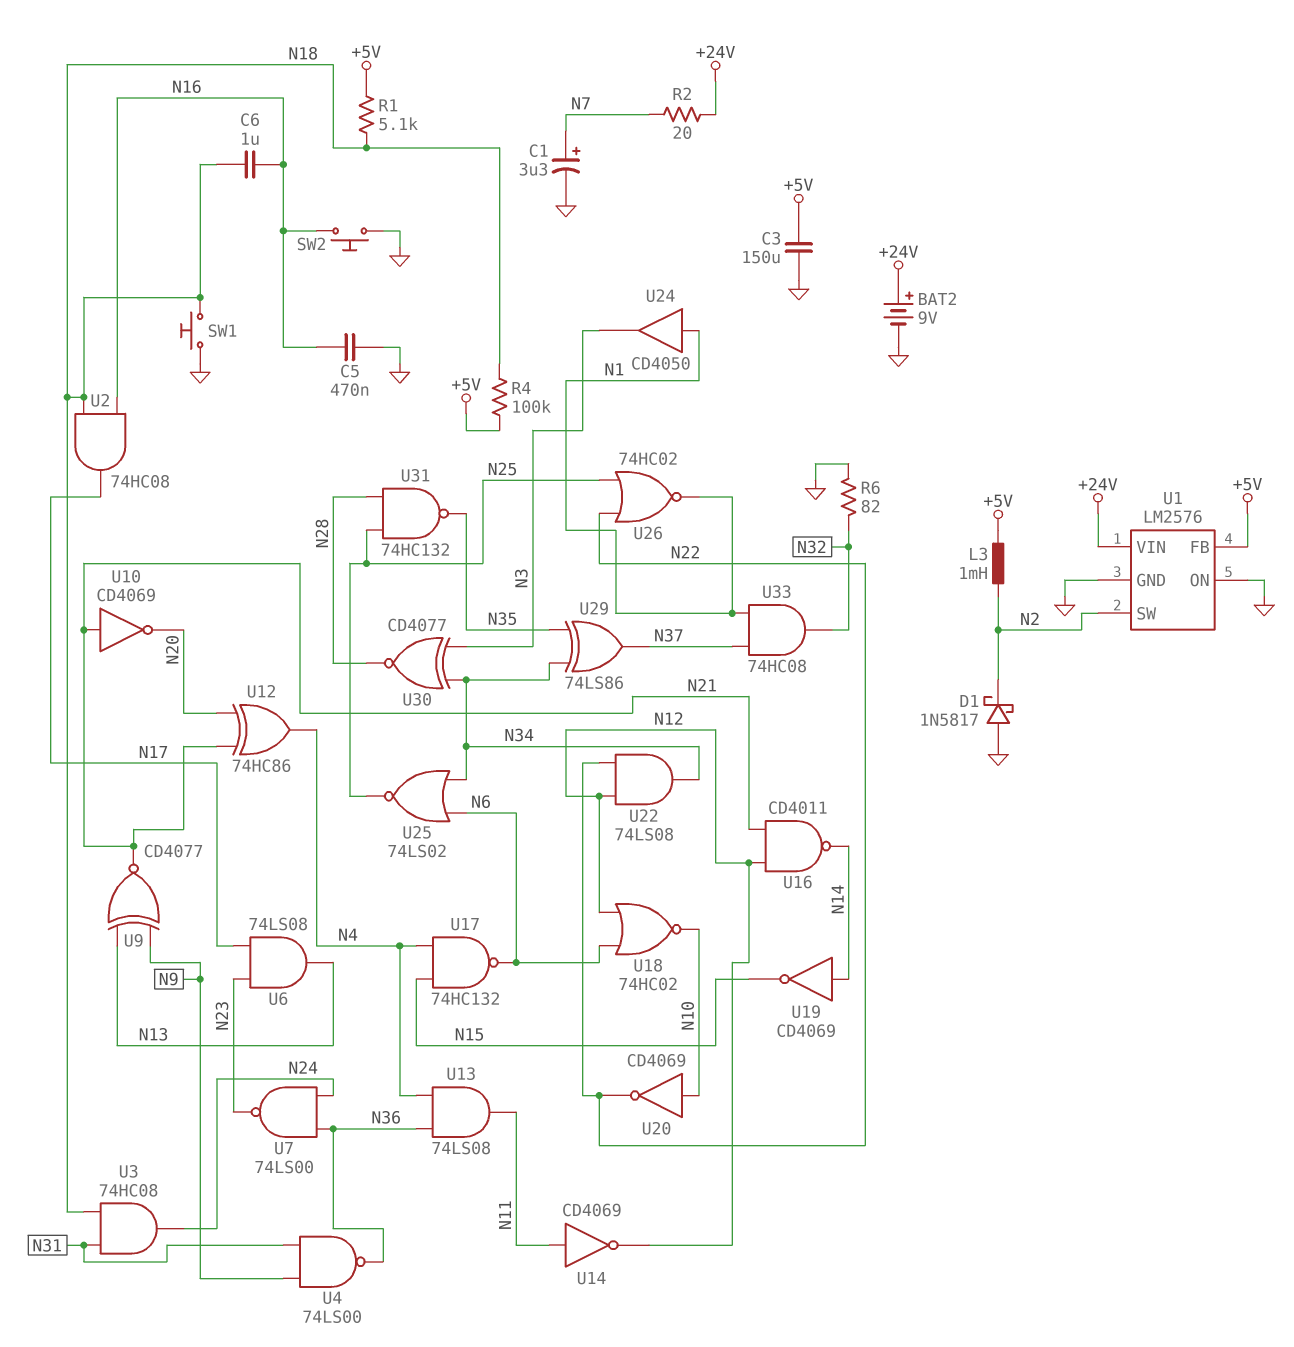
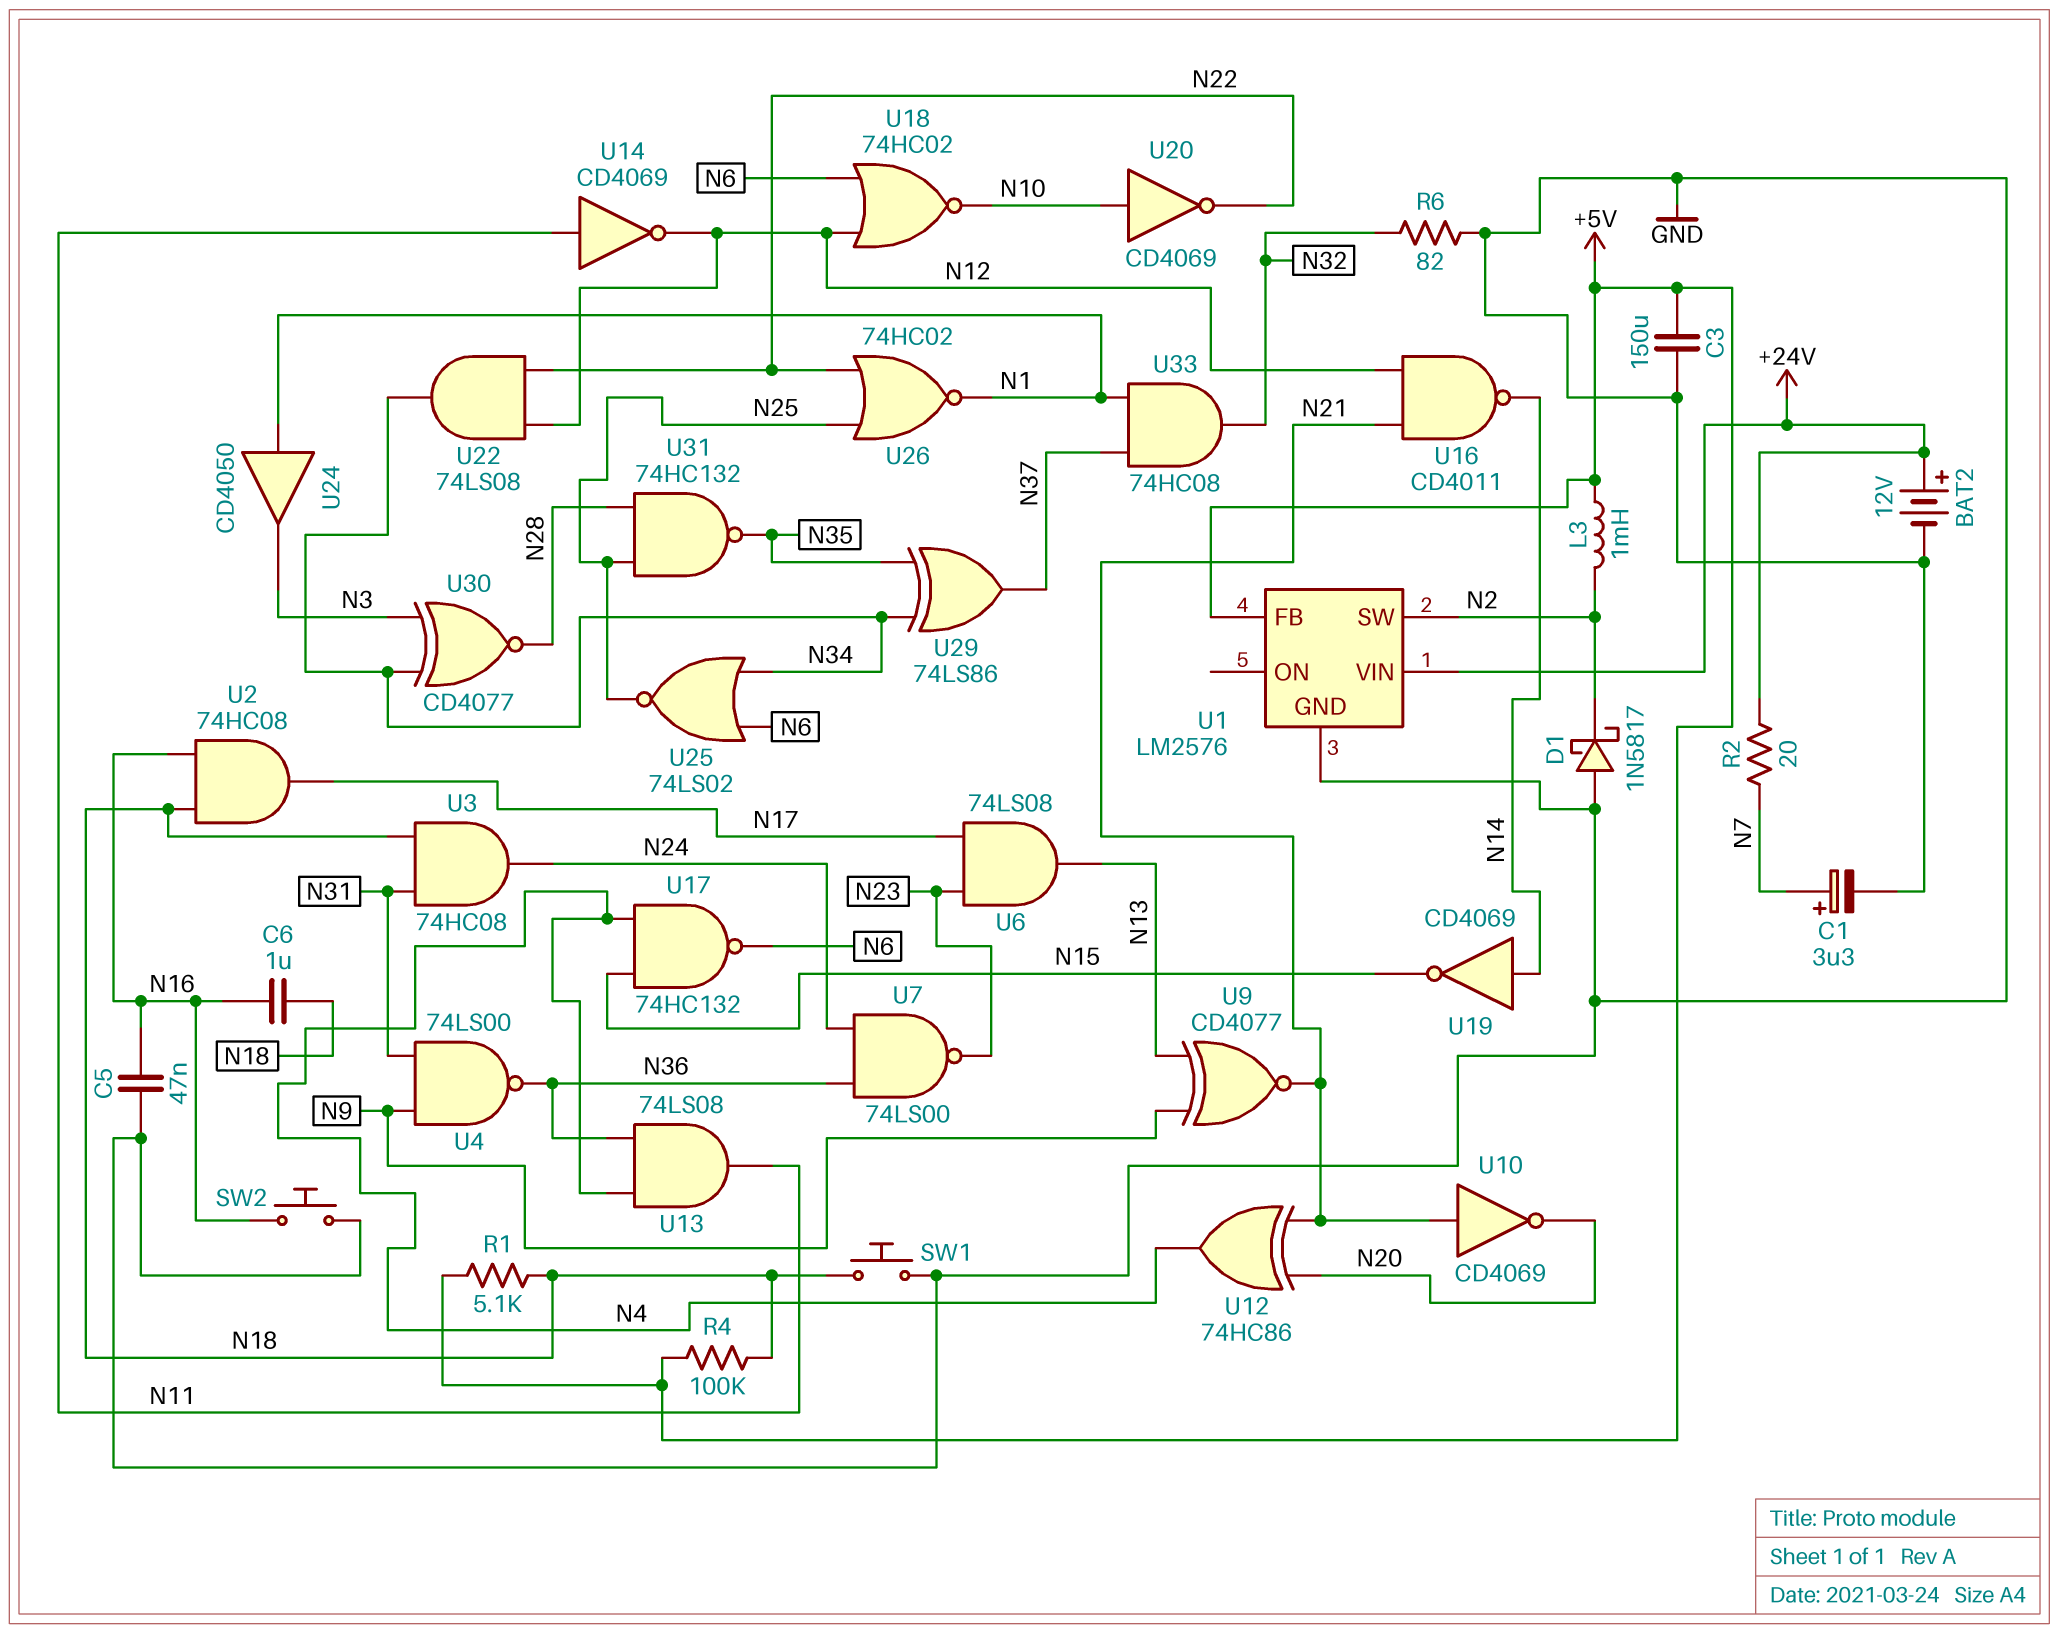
BAT2: 9V (plus +24V, minus GND) -> 12V (plus +24V, minus GND)
C5: 470nF (GND, N16) -> 47nF (GND, N16)
U1 pin ON: GND -> none

